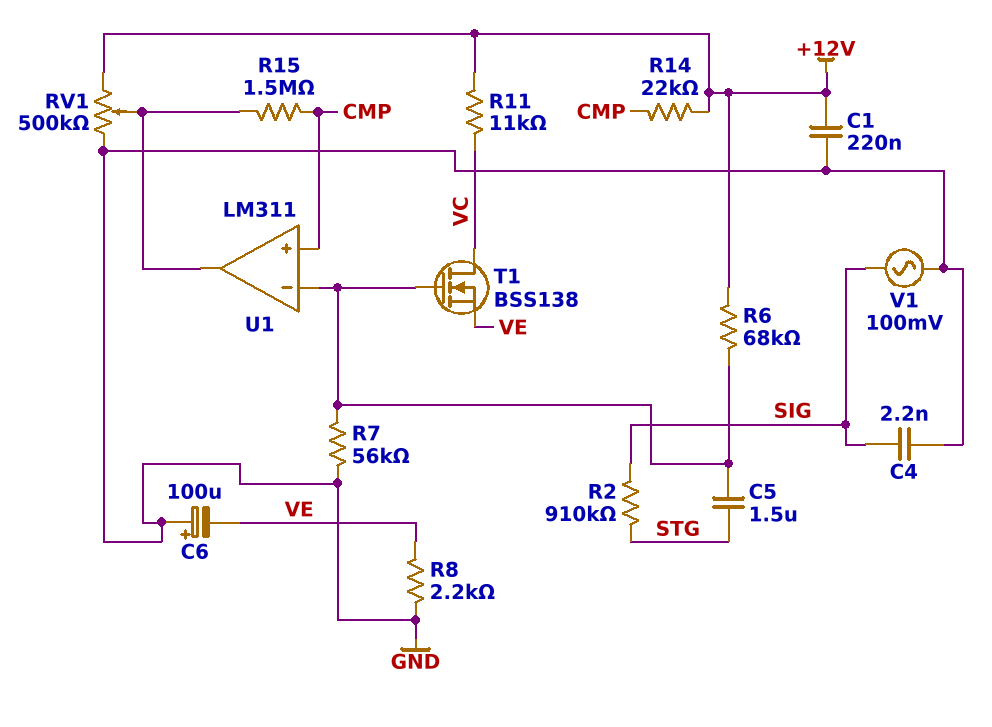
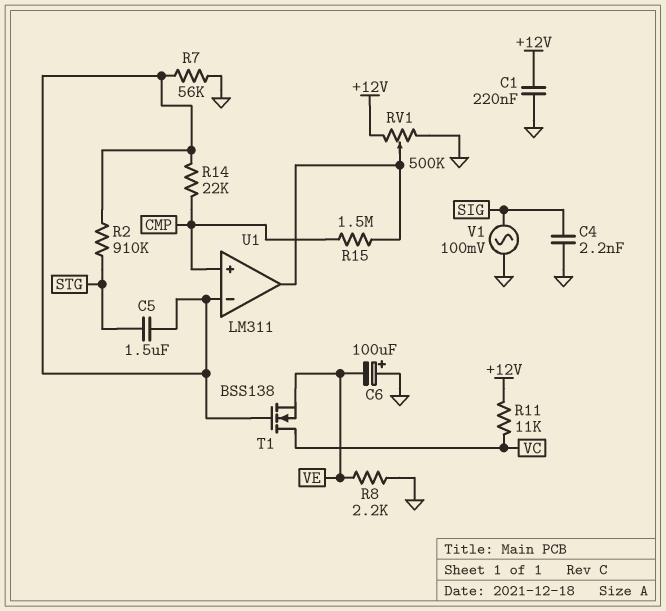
R2: 910k (SIG, STG) -> 910k (STG, U1/in-)
R6: 68k (+12V, U1/in-) -> none
R14: 22k (+12V, CMP) -> 22k (CMP, U1/in-)

